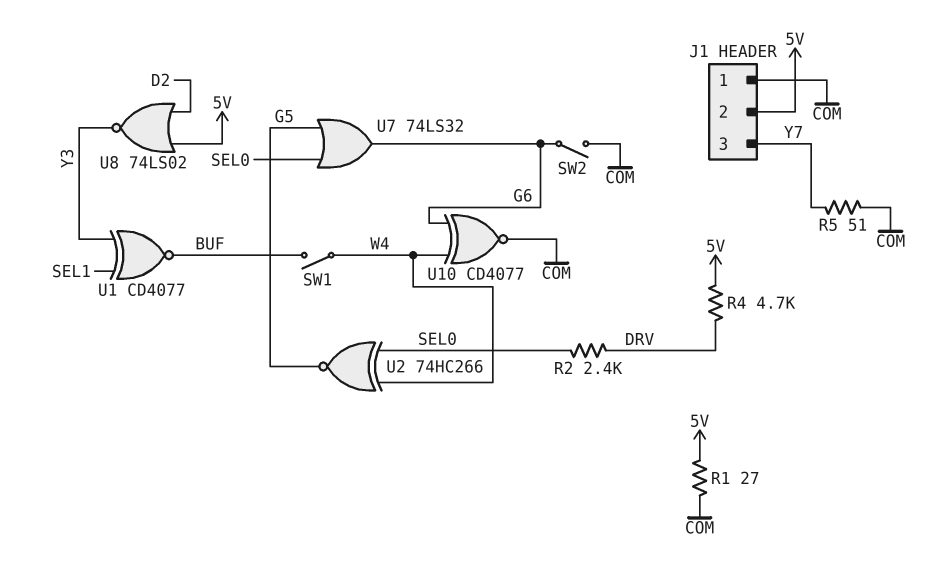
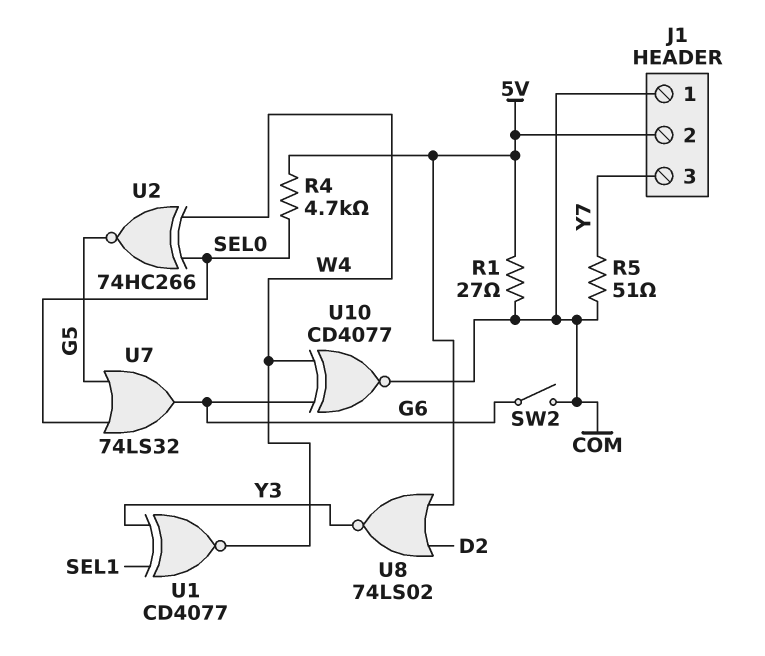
R2: 2.4k (DRV, SEL0) -> none
R4: 4.7k (5V, DRV) -> 4.7k (5V, SEL0)
SW1: switch (BUF, W4) -> none
U1: XNOR CD4077 (in SEL1, in Y3, out BUF) -> XNOR CD4077 (in SEL1, in Y3, out W4)

